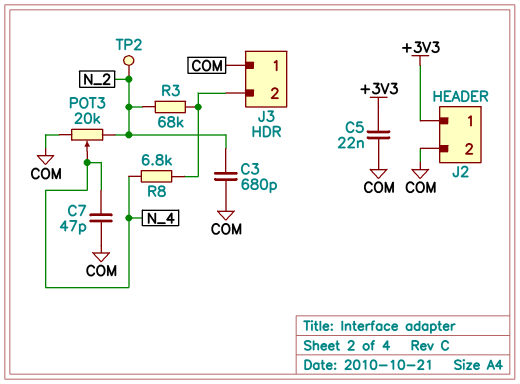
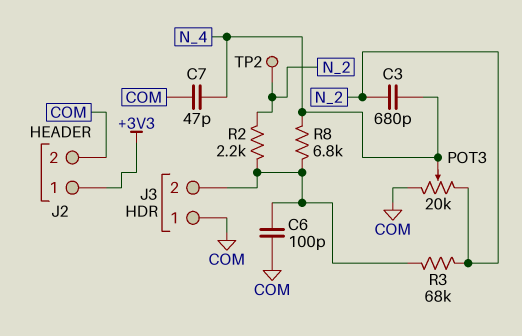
C3: 680pF (COM, N_2) -> 680pF (N_2, N_4)
C5: 22nF (+3V3, COM) -> none
C6: none -> 100pF (COM, J3/2)
R2: none -> 2.2k (J3/2, N_2)

